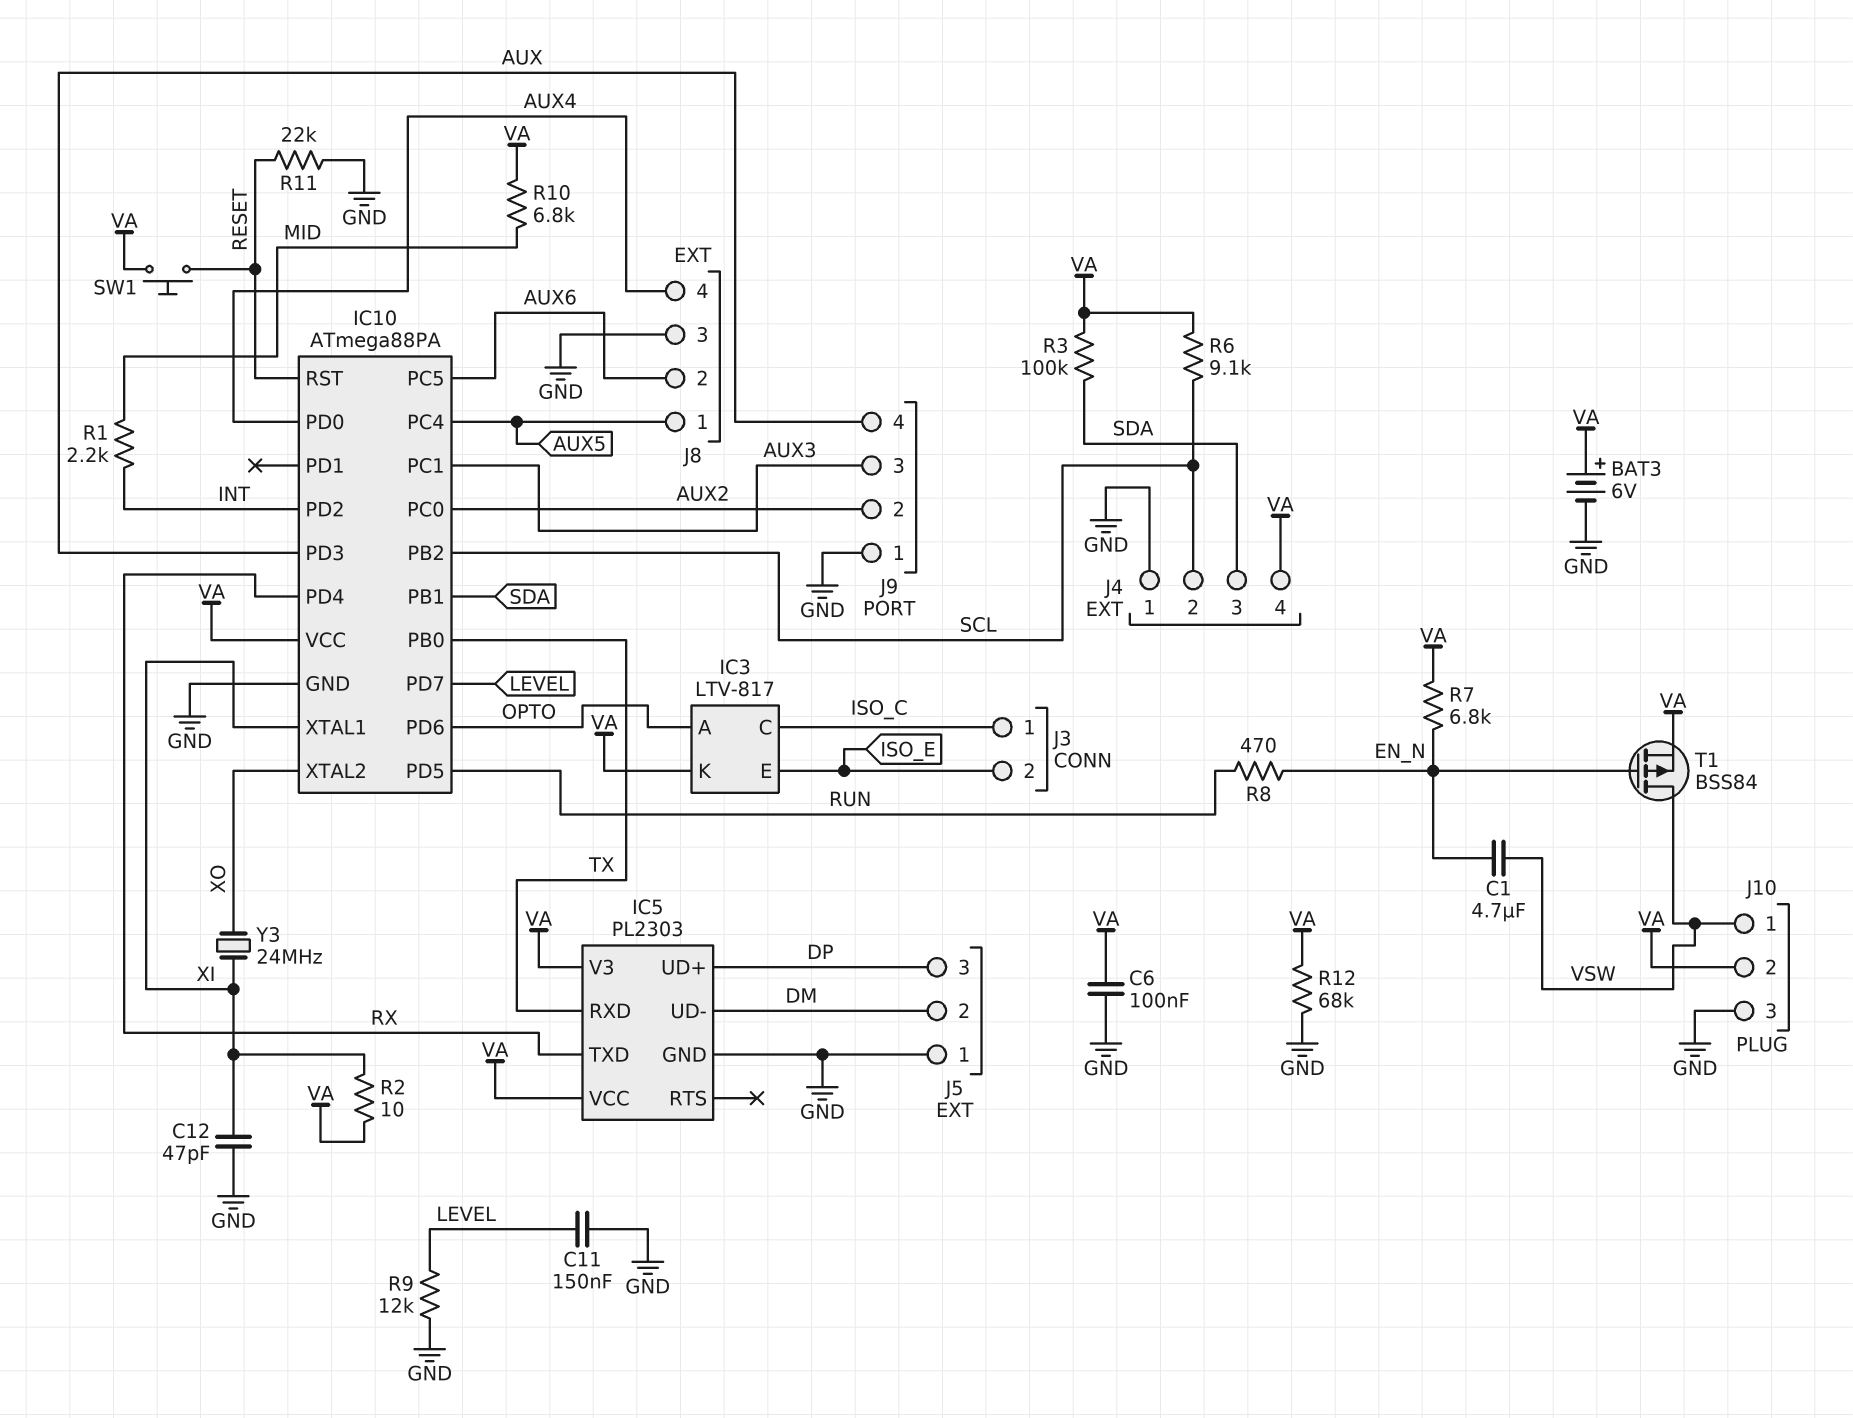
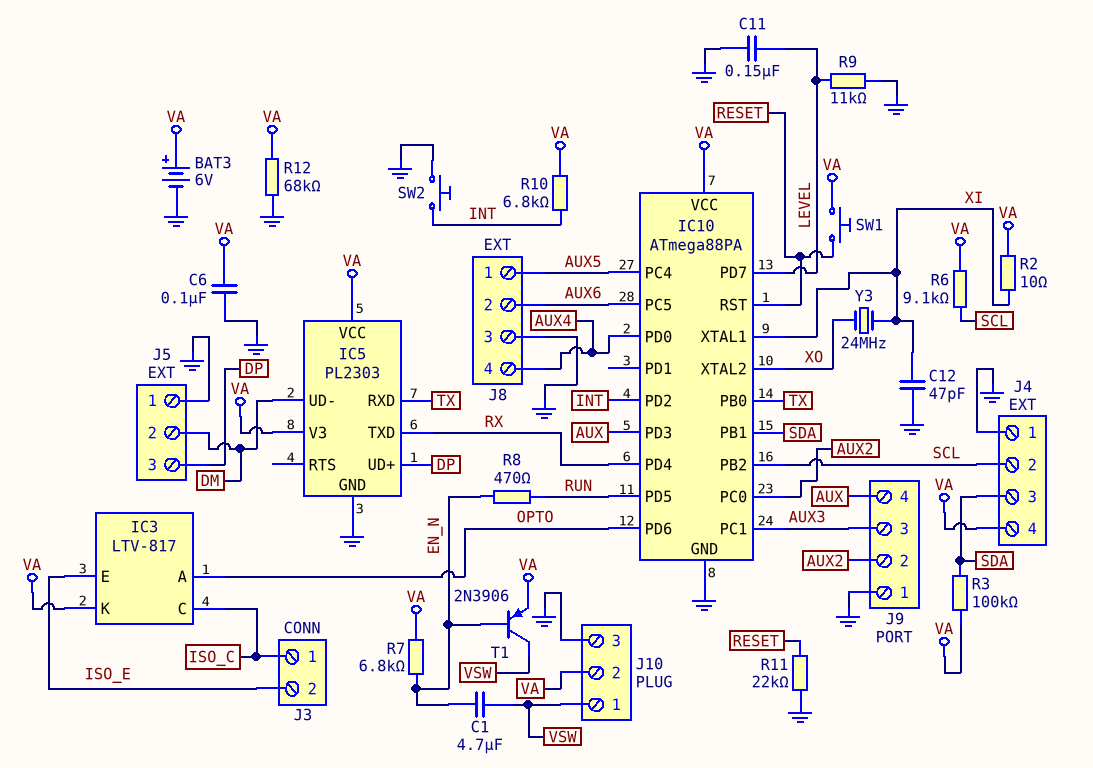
R1: 2.2k (INT, MID) -> none
R9: 12k (GND, LEVEL) -> 11k (GND, LEVEL)
R10: 6.8k (MID, VA) -> 6.8k (INT, VA)
SW2: none -> button (GND, INT)
T1: PMOS BSS84 (G EN_N, D VSW, S VA) -> PNP 2N3906 (B EN_N, C VSW, E VA)

